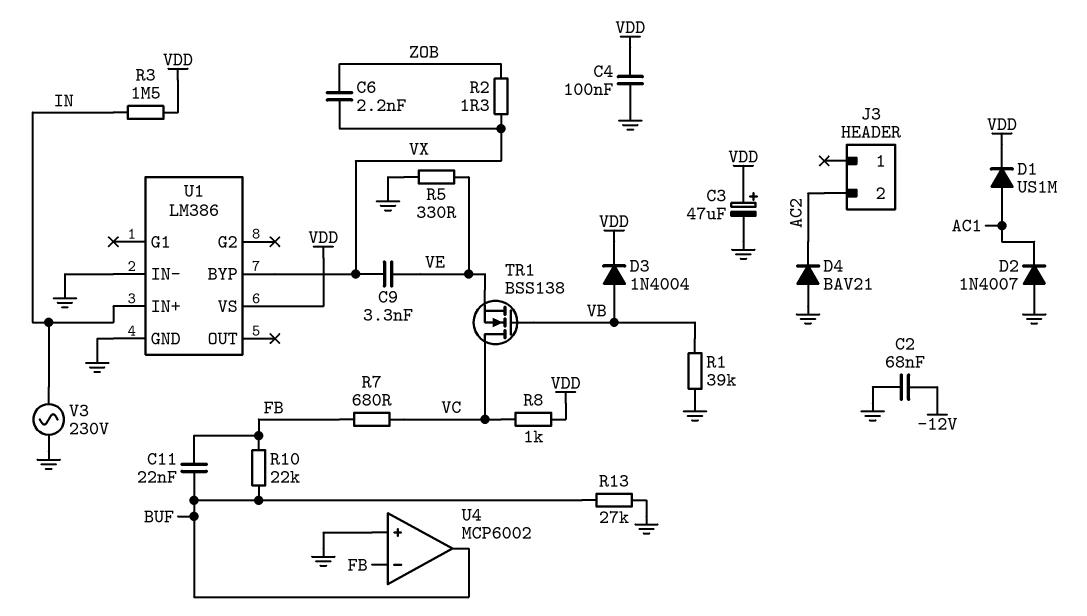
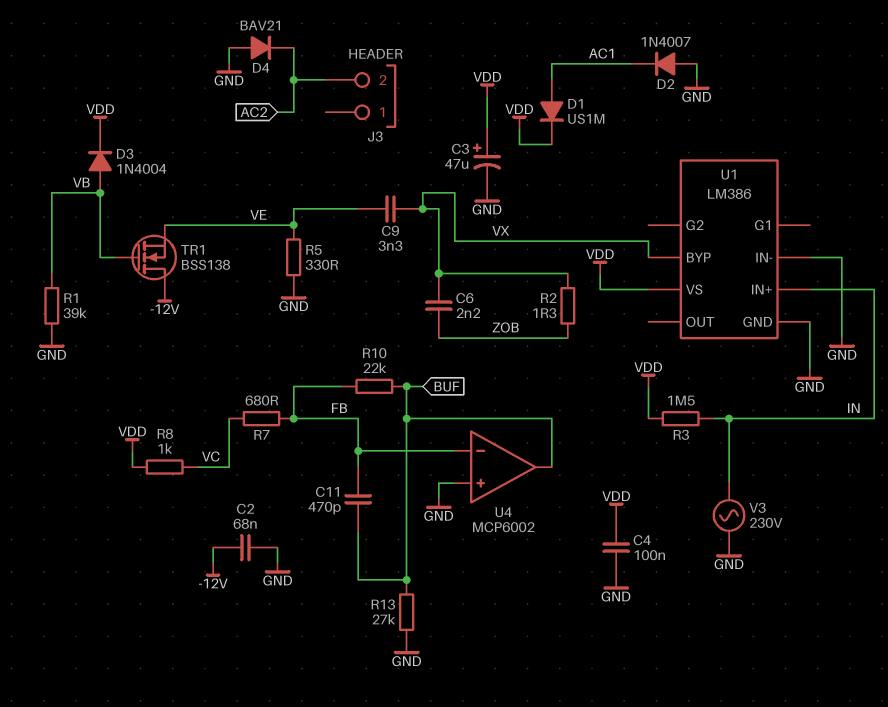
C11: 22nF (BUF, FB) -> 470pF (BUF, FB)
TR1: NMOS BSS138 (G VB, D VC, S VE) -> NMOS BSS138 (G VB, D -12V, S VE)

